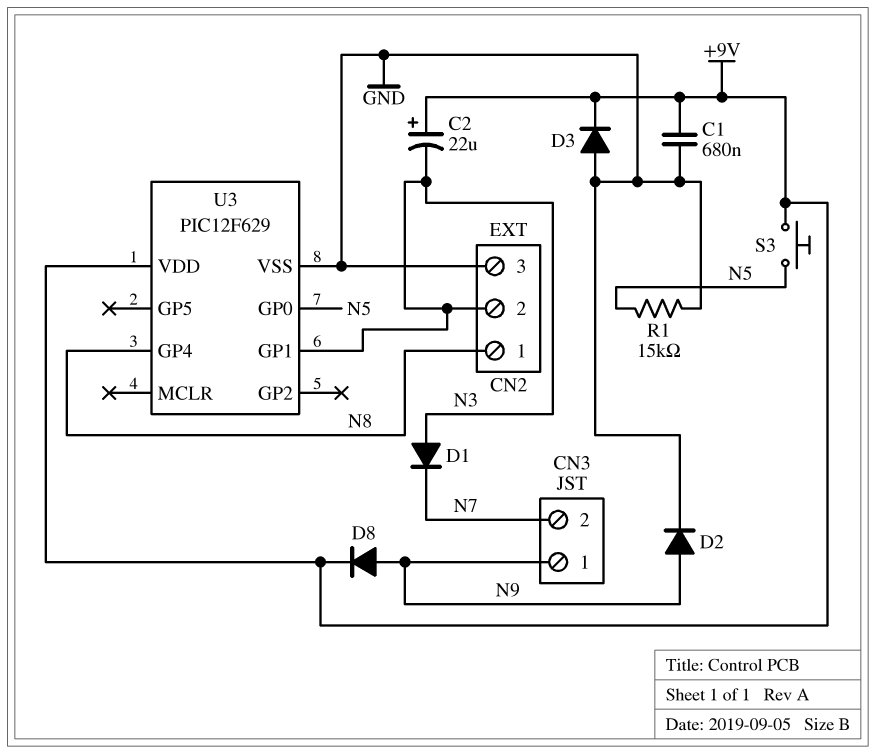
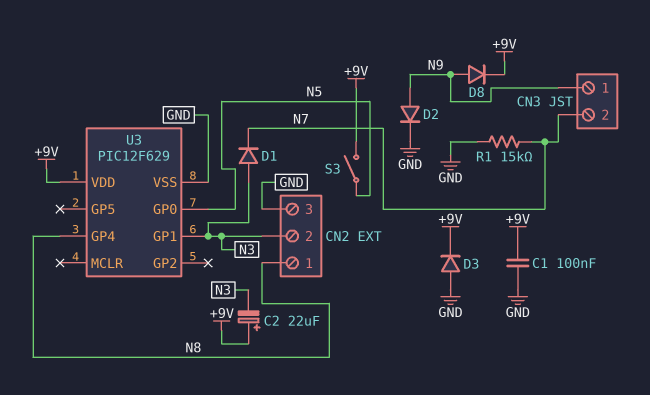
C1: 680nF (+9V, GND) -> 100nF (+9V, GND)
R1: 15k (GND, N5) -> 15k (GND, N7)
S3: button (+9V, N5) -> switch (+9V, N5)

